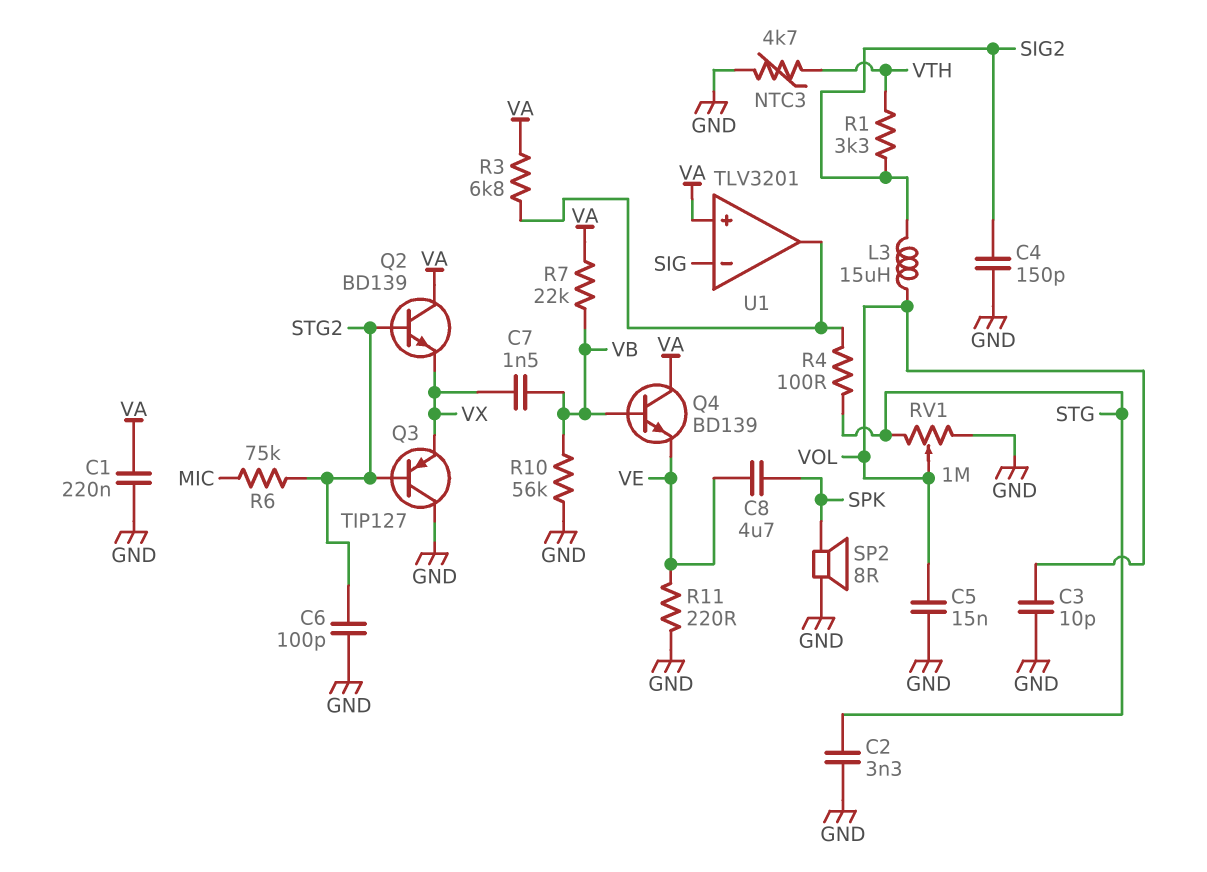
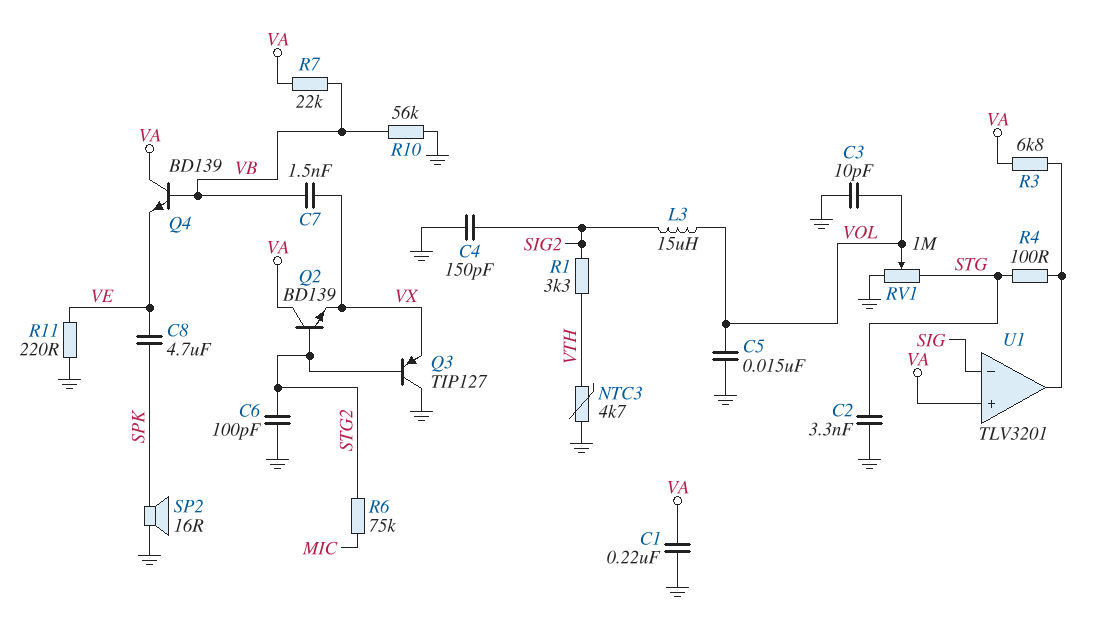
SP2: speaker 8R (GND, SPK) -> speaker 16R (GND, SPK)

